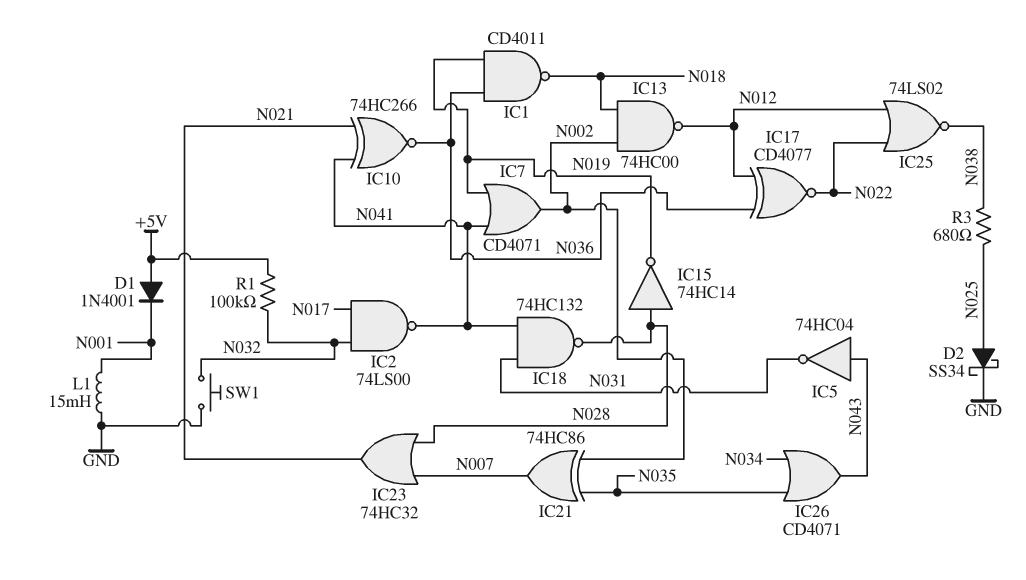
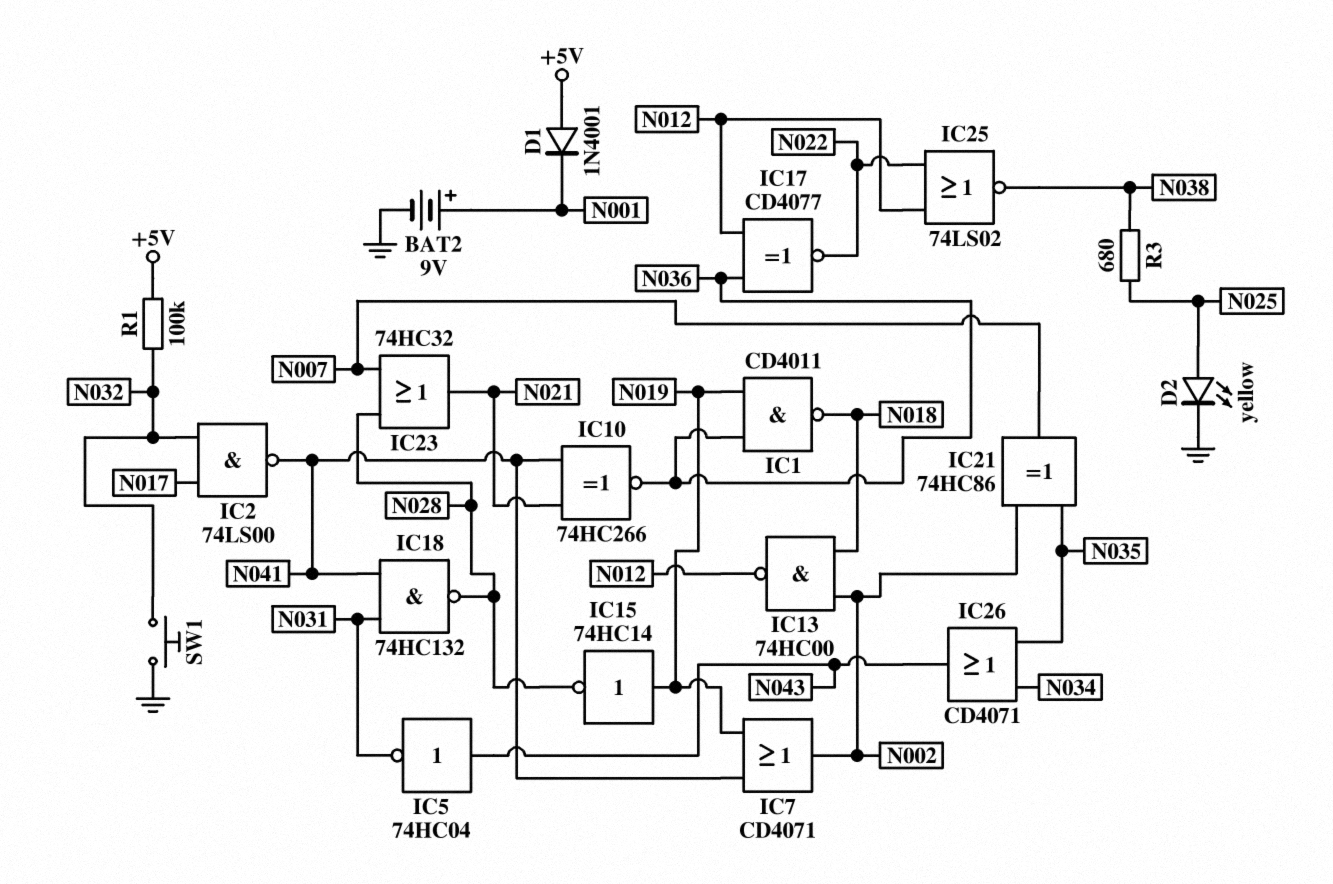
BAT2: none -> 9V (plus N001, minus GND)
D2: schottky SS34 (A N025, K GND) -> LED yellow (A N025, K GND)
IC15: NOT 74HC14 (in N028, out N019) -> NOT 74HC14 (in N019, out N028)
L1: 15mH (GND, N001) -> none

